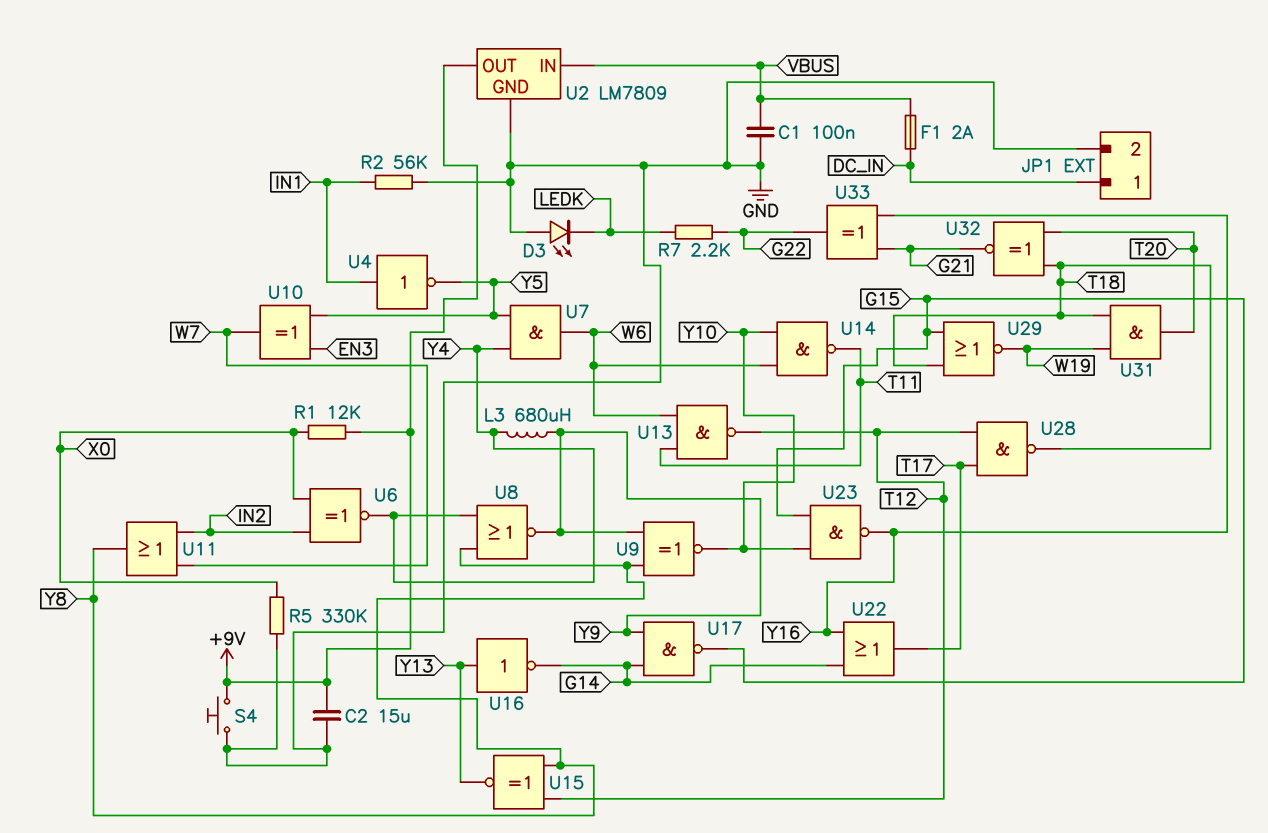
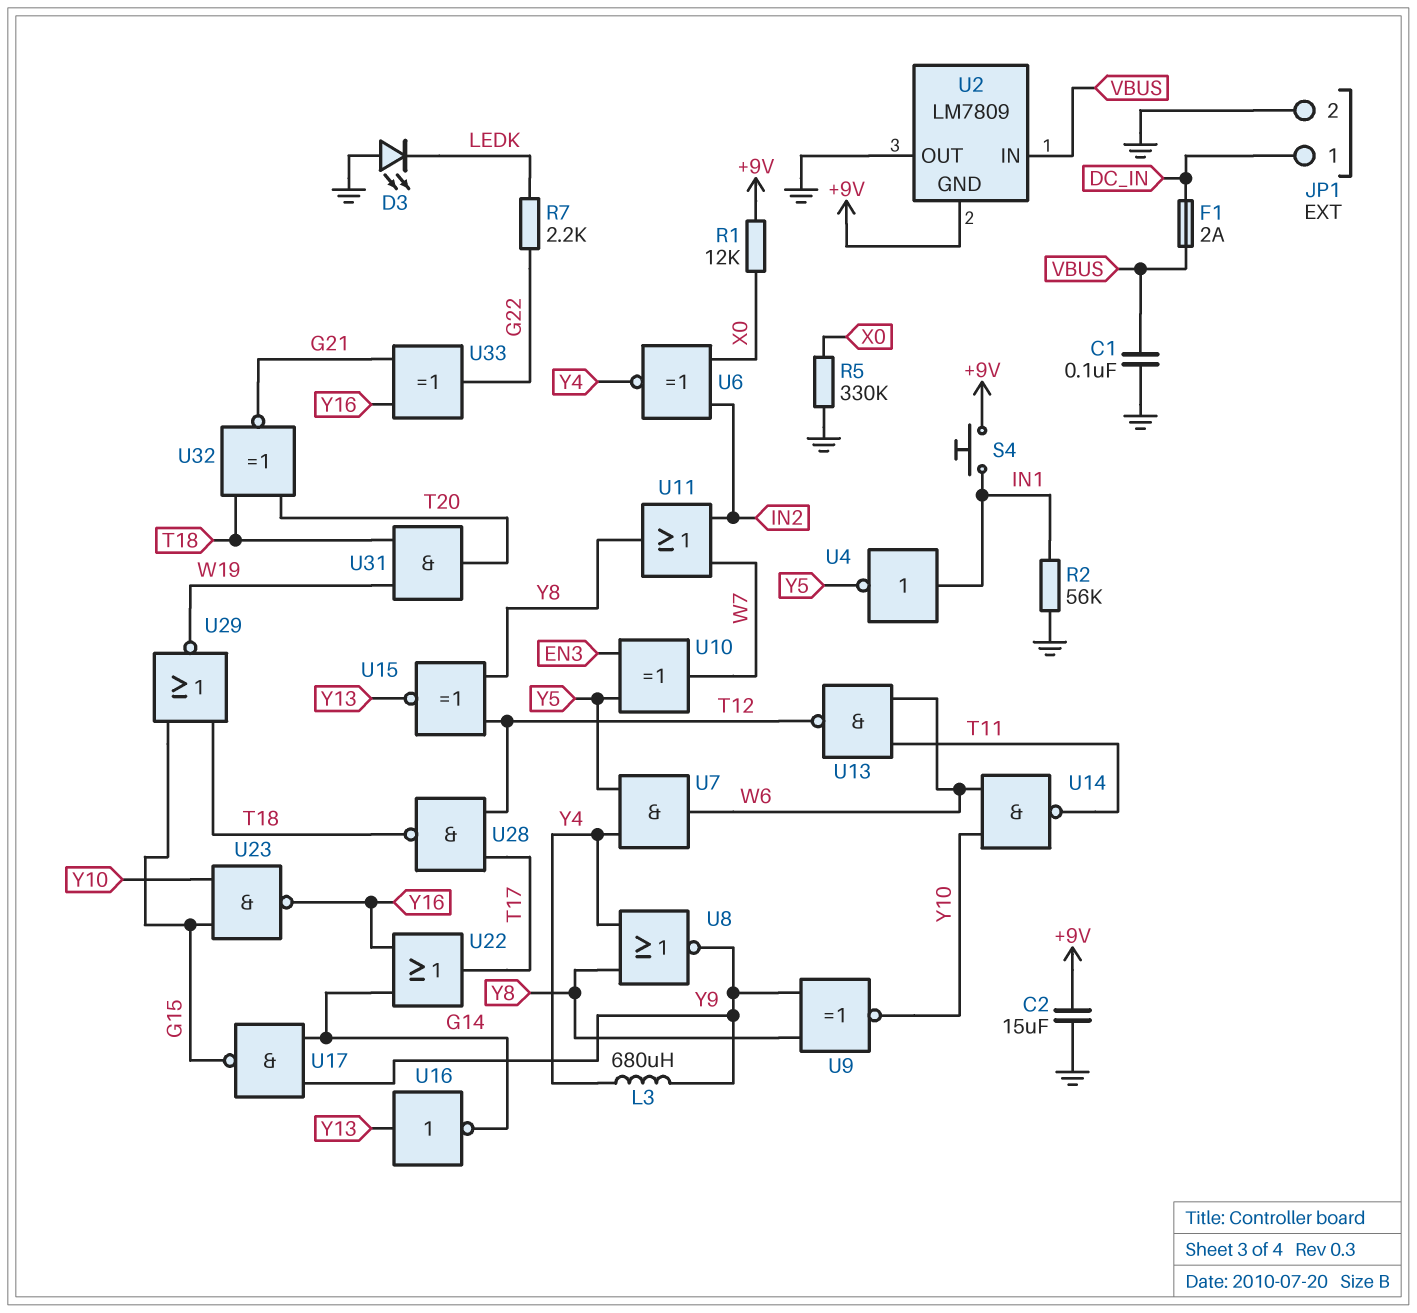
S4: button (+9V, GND) -> button (+9V, IN1)
U2 pin GND: GND -> +9V
U2 pin OUT: +9V -> GND

